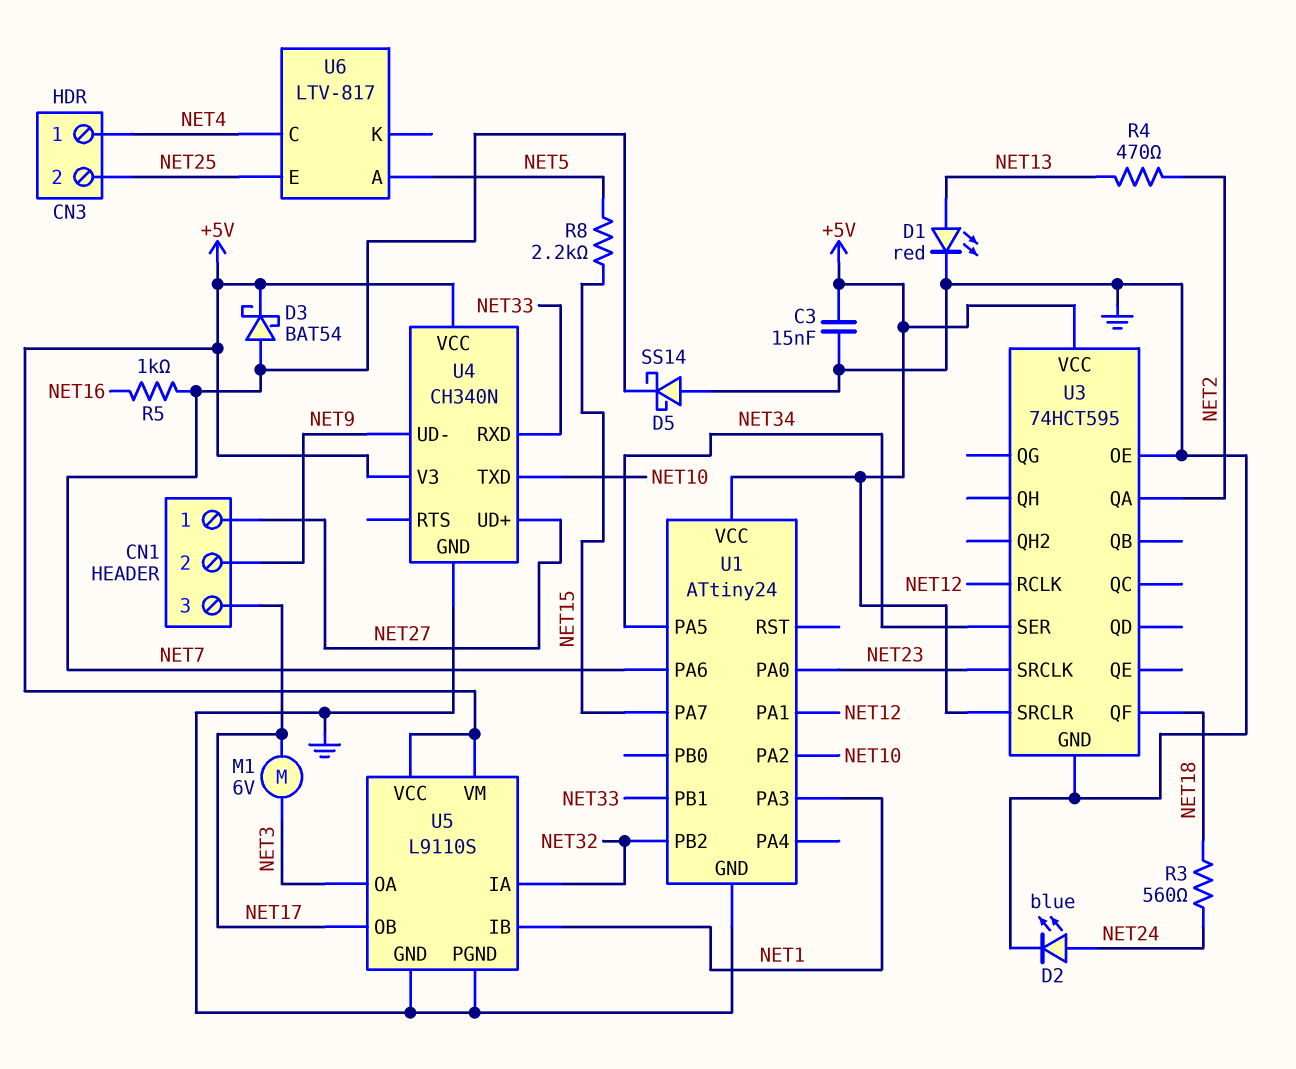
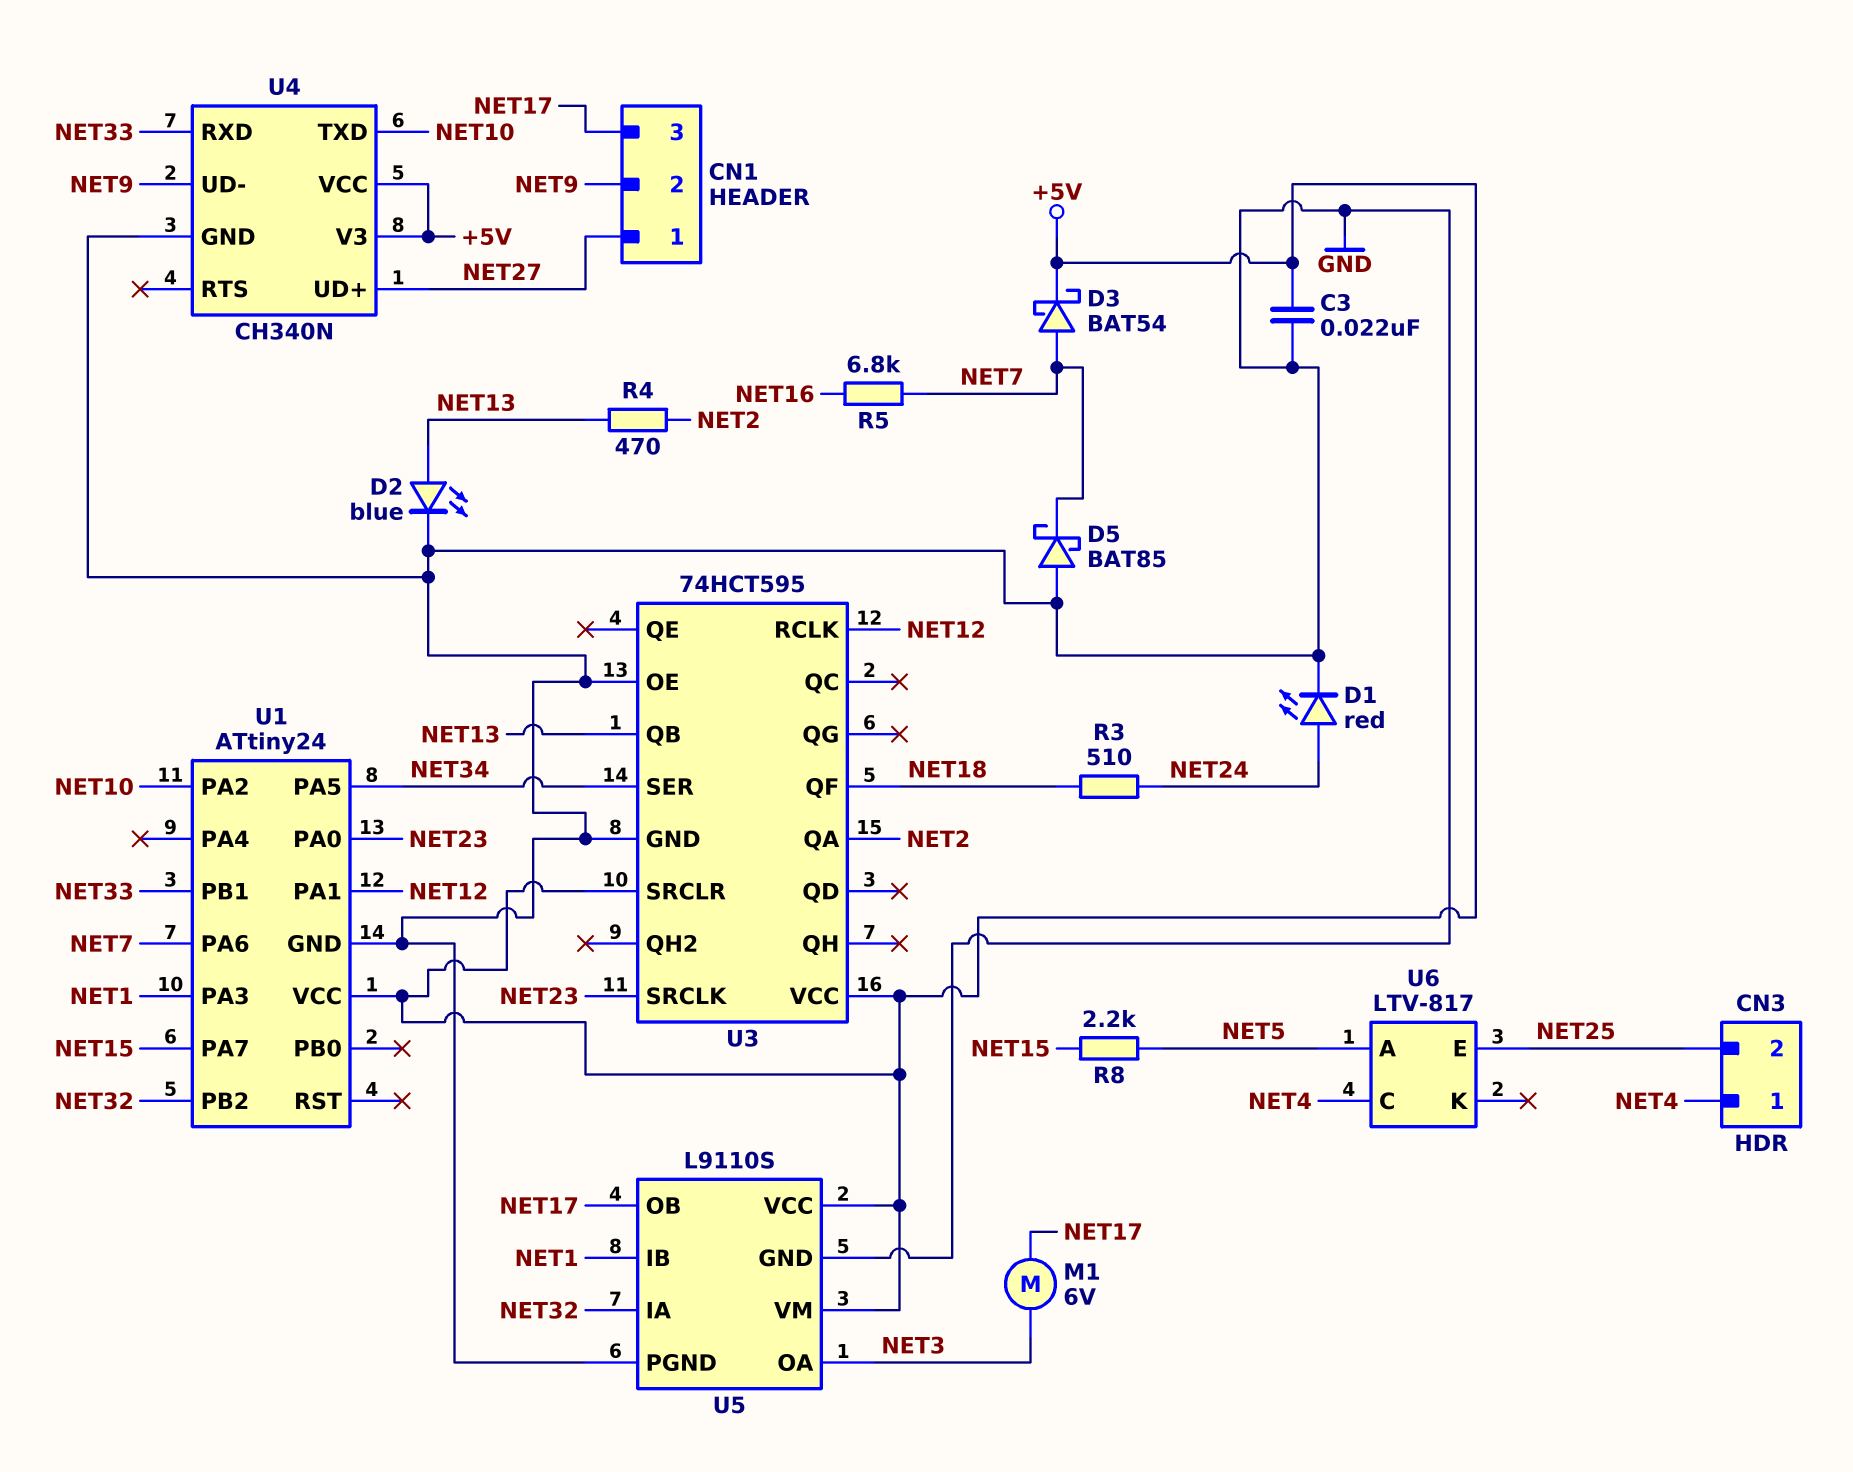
C3: 15nF (+5V, GND) -> 22nF (+5V, GND)
D1: LED red (A NET13, K GND) -> LED red (A NET24, K GND)
D2: LED blue (A NET24, K GND) -> LED blue (A NET13, K GND)
D5: schottky SS14 (A GND, K NET7) -> schottky BAT85 (A GND, K NET7)
R3: 560 (NET18, NET24) -> 510 (NET18, NET24)
R5: 1k (NET7, NET16) -> 6.8k (NET7, NET16)
U3 pin QB: none -> NET13

